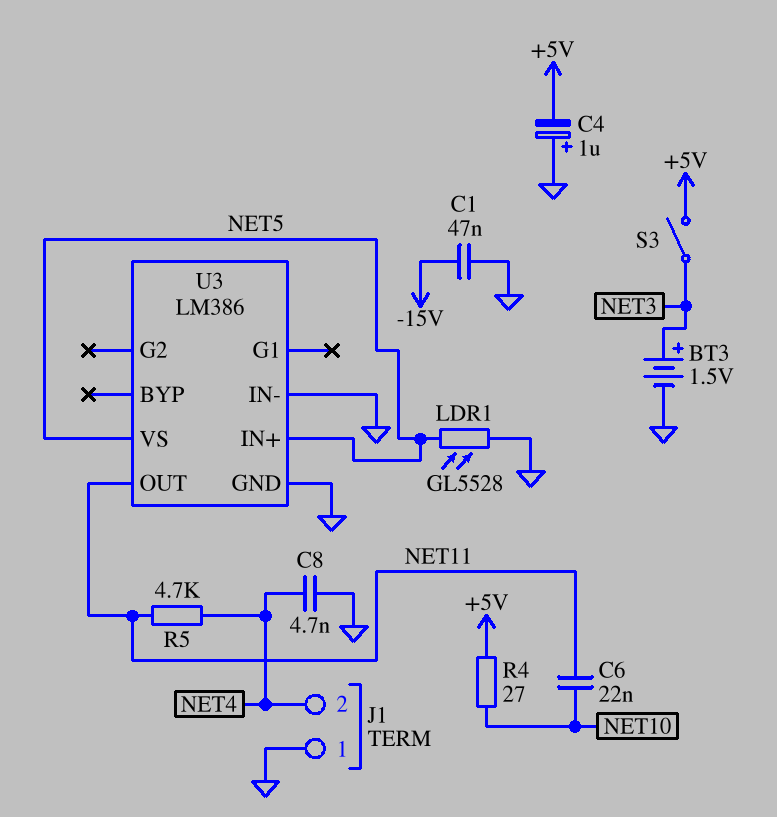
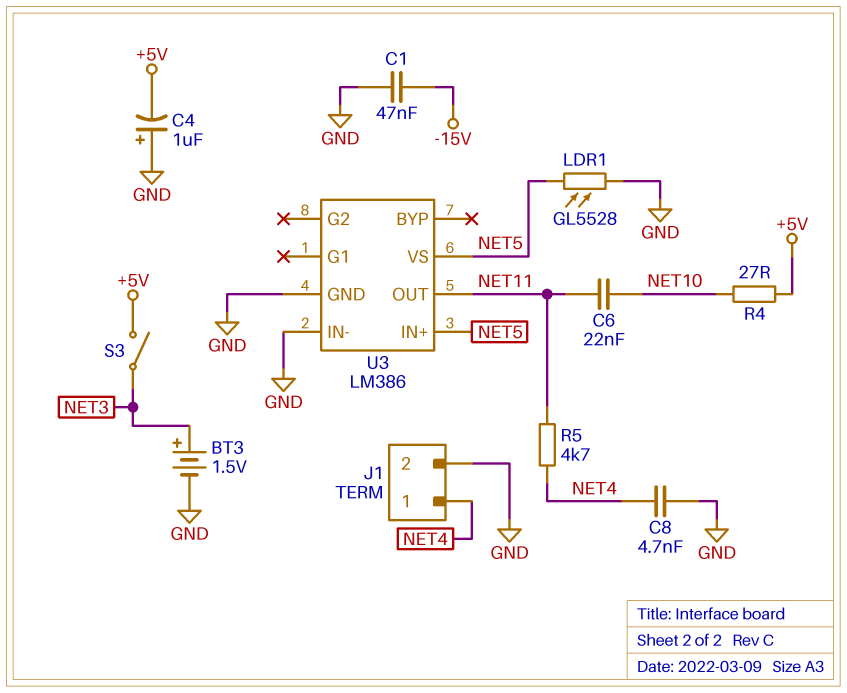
J1 pin 1: GND -> NET4
J1 pin 2: NET4 -> GND

